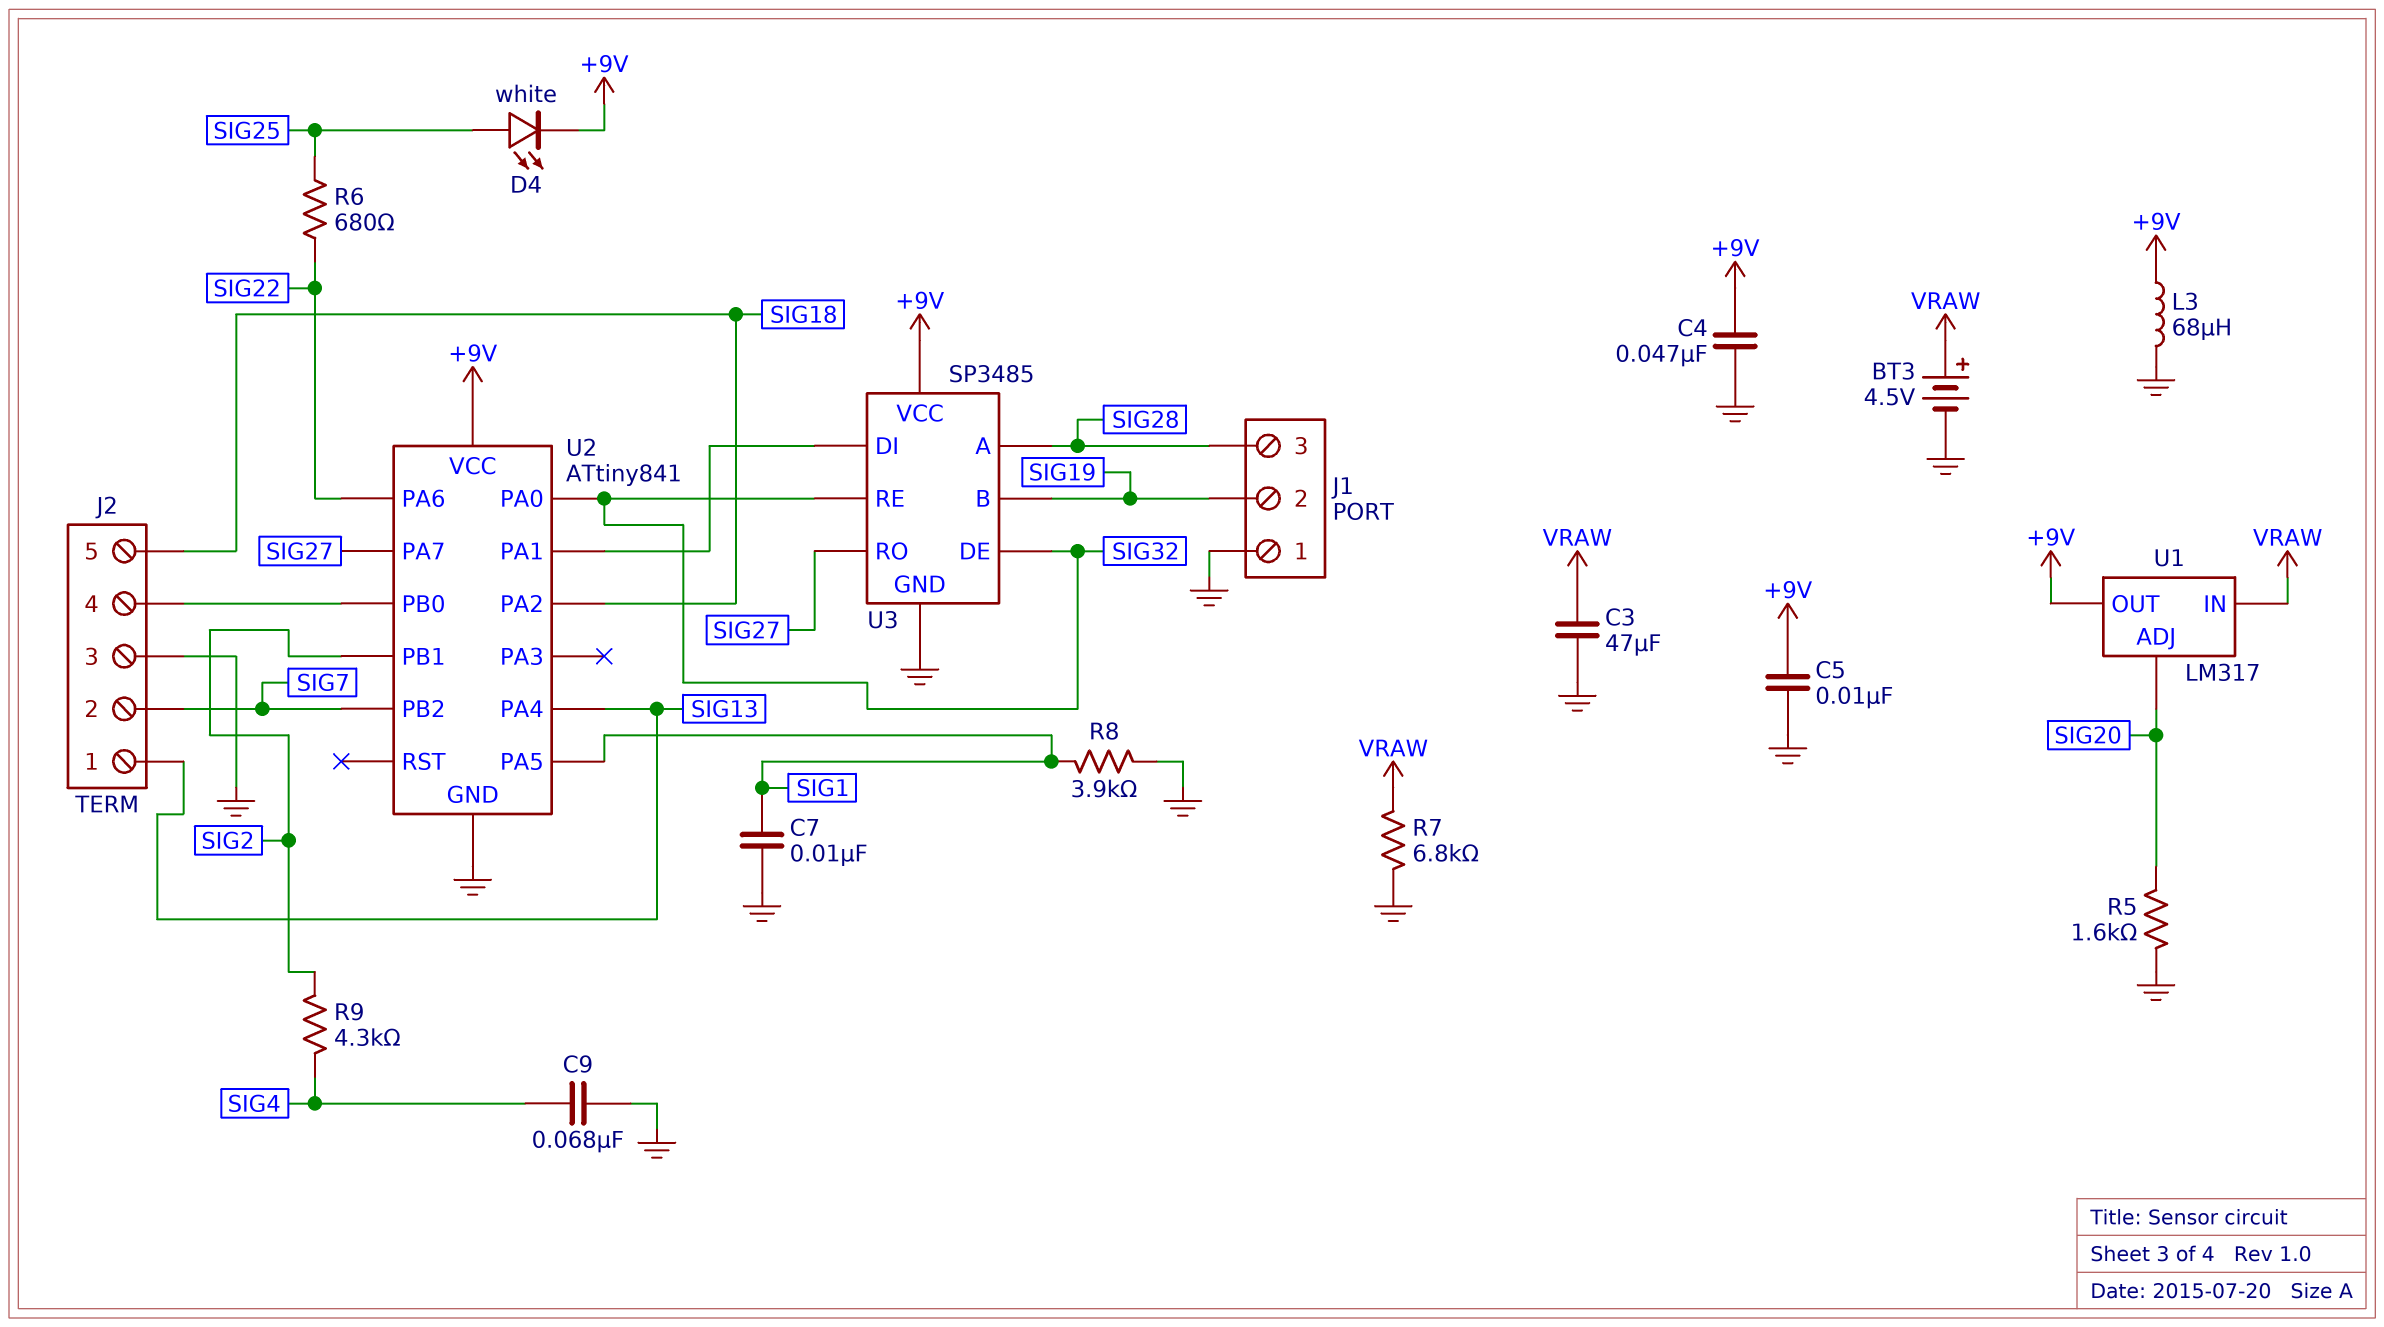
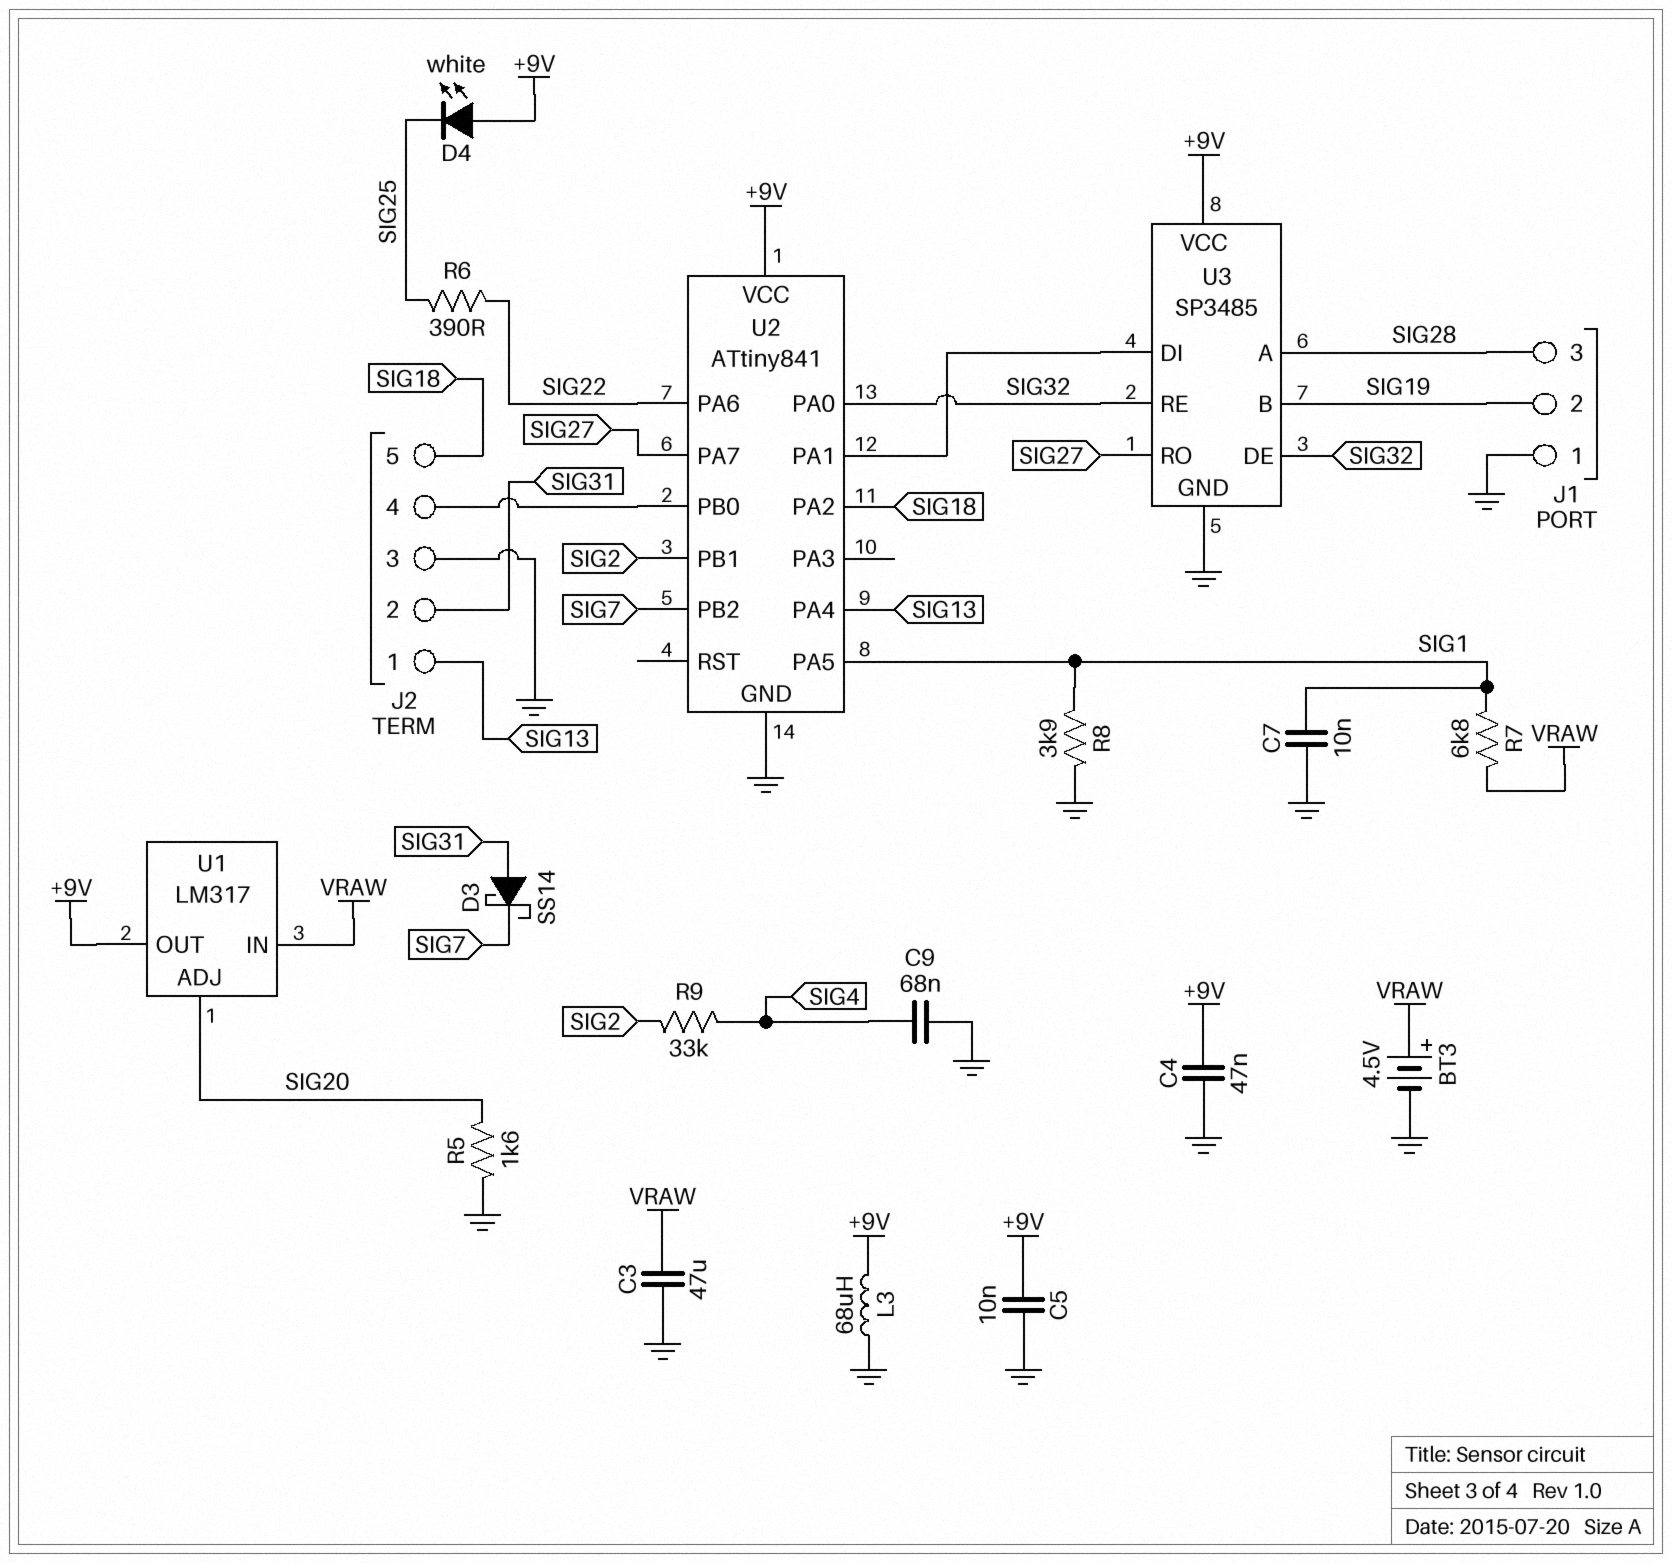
D3: none -> schottky SS14 (A SIG31, K SIG7)
D4: LED white (A SIG25, K +9V) -> LED white (A +9V, K SIG25)
J2 pin 2: SIG7 -> SIG31
R6: 680 (SIG22, SIG25) -> 390 (SIG22, SIG25)
R7: 6.8k (GND, VRAW) -> 6.8k (SIG1, VRAW)
R9: 4.3k (SIG2, SIG4) -> 33k (SIG2, SIG4)

